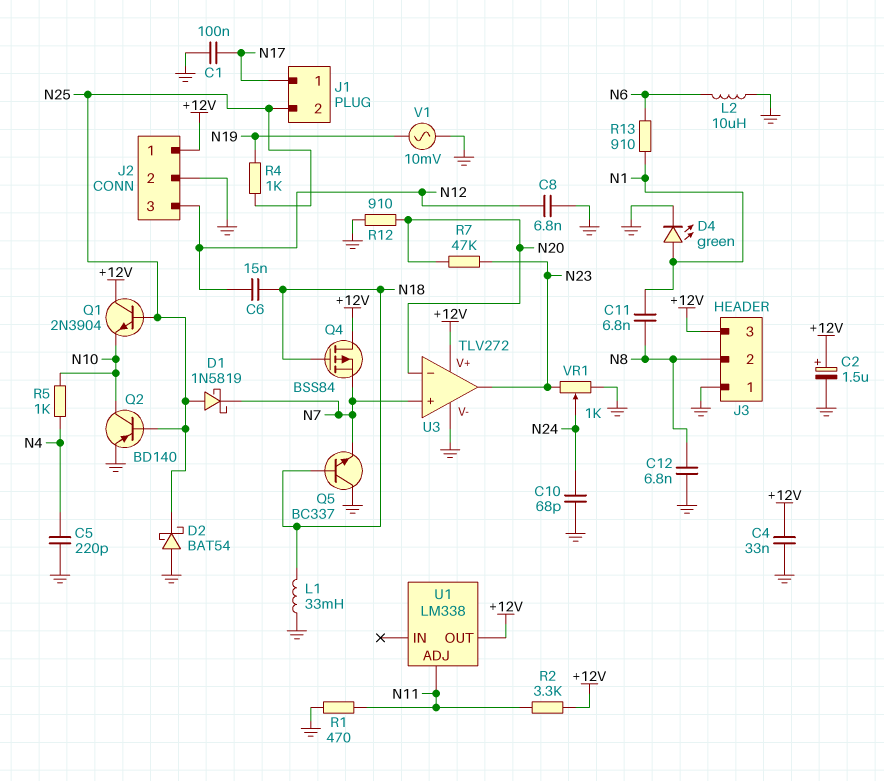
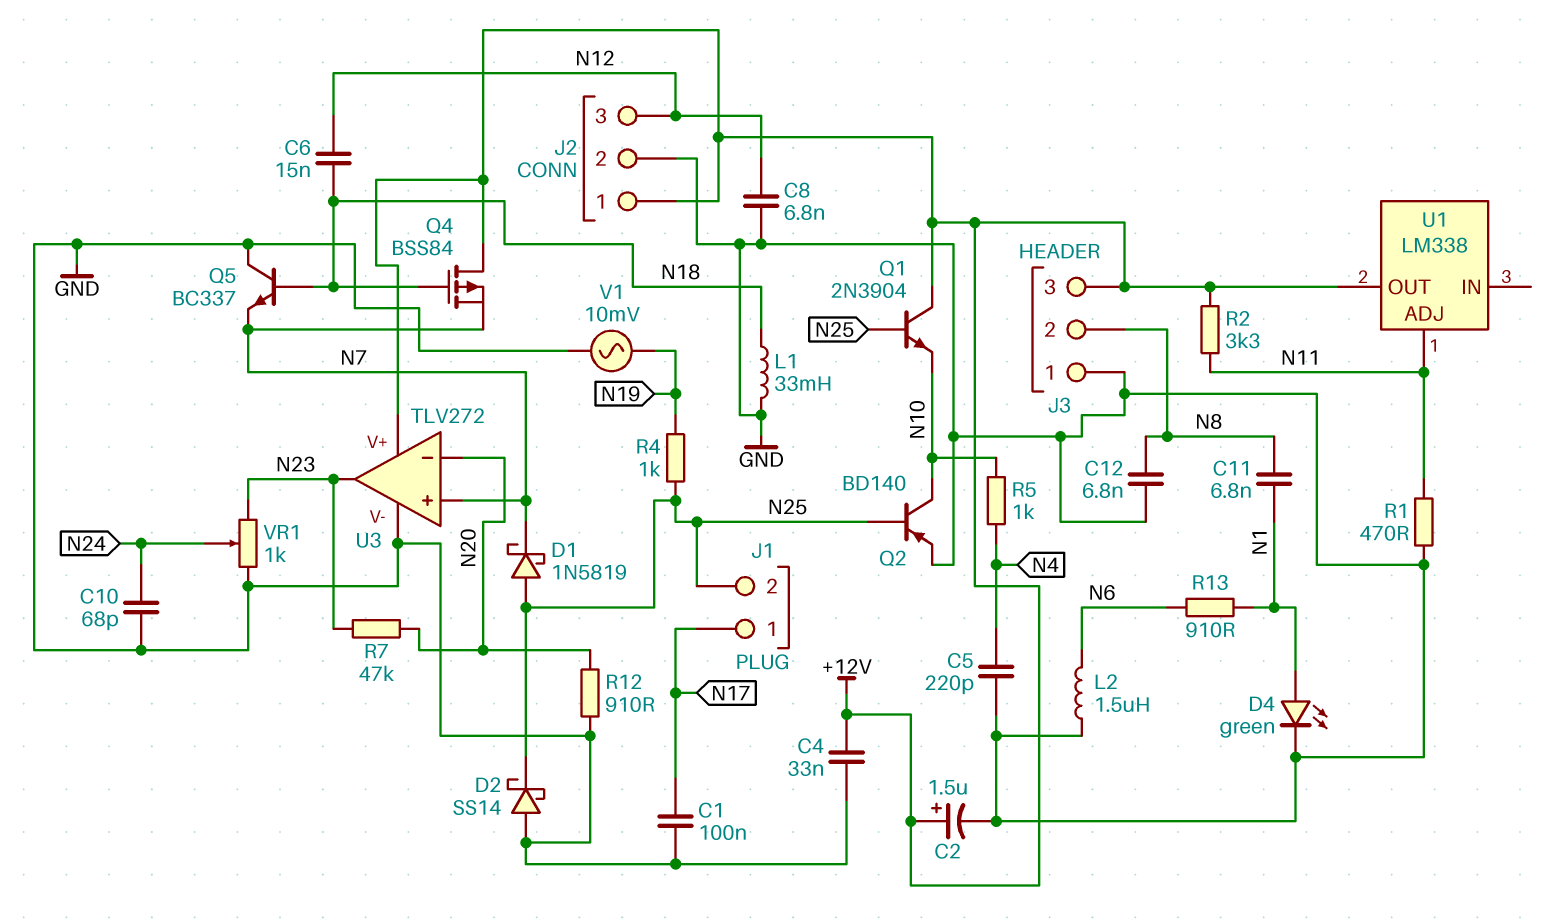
D2: schottky BAT54 (A GND, K N25) -> schottky SS14 (A GND, K N25)
L2: 10uH (GND, N6) -> 1.5uH (GND, N6)

